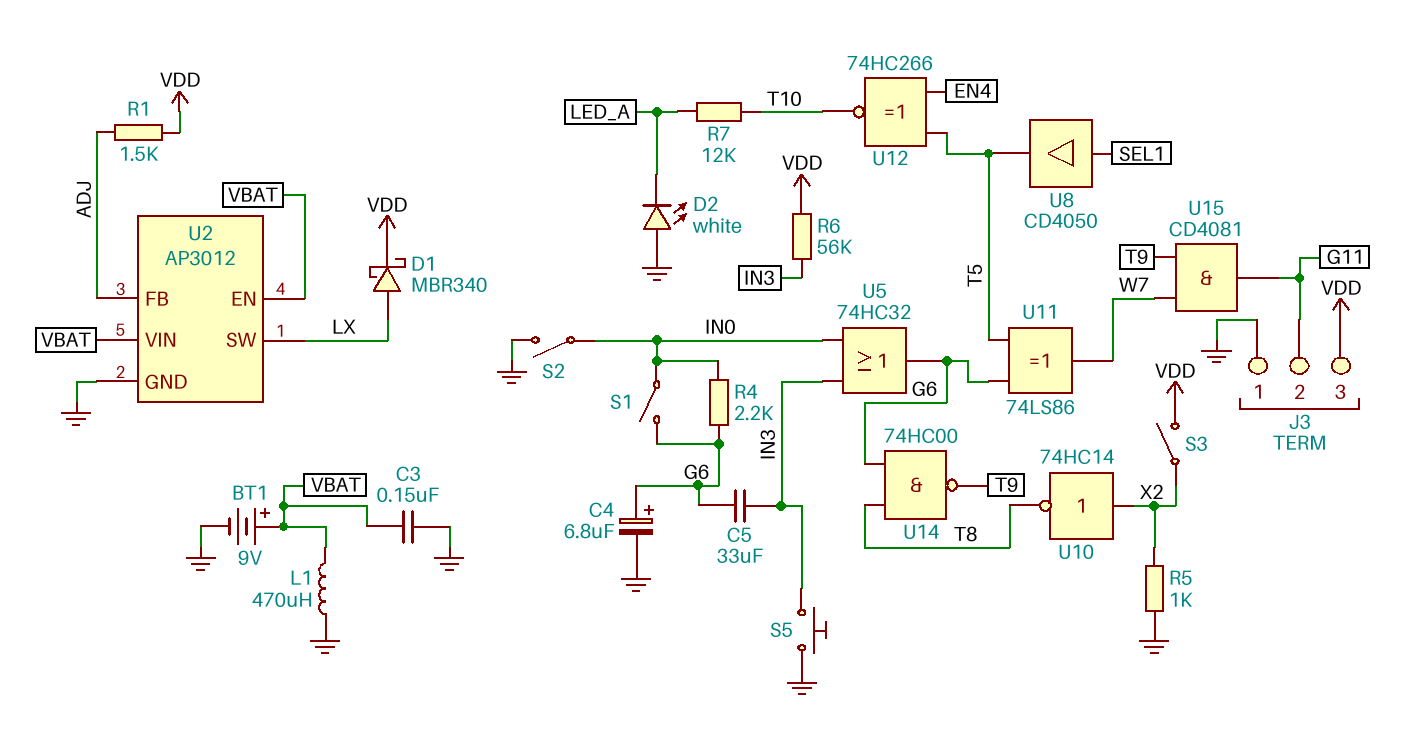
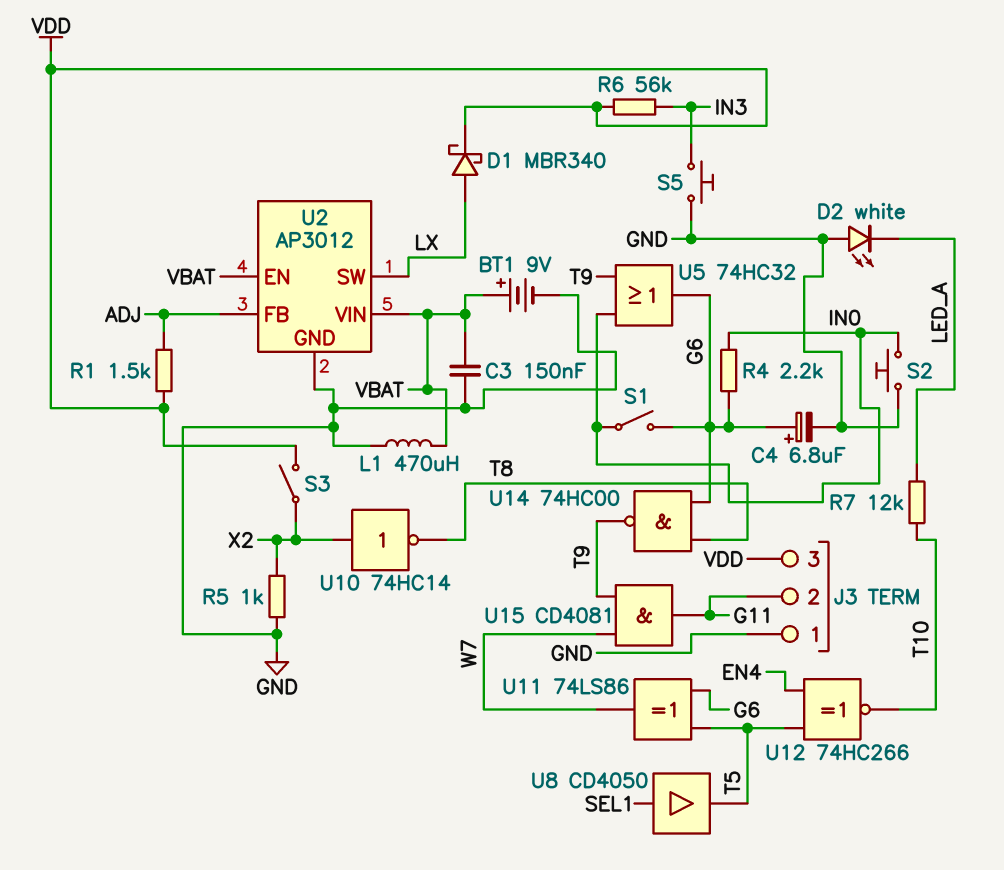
C5: 33uF (G6, IN3) -> none
S2: switch (GND, IN0) -> button (GND, IN0)
U5: OR 74HC32 (in IN0, in IN3, out G6) -> OR 74HC32 (in IN0, in T9, out G6)

